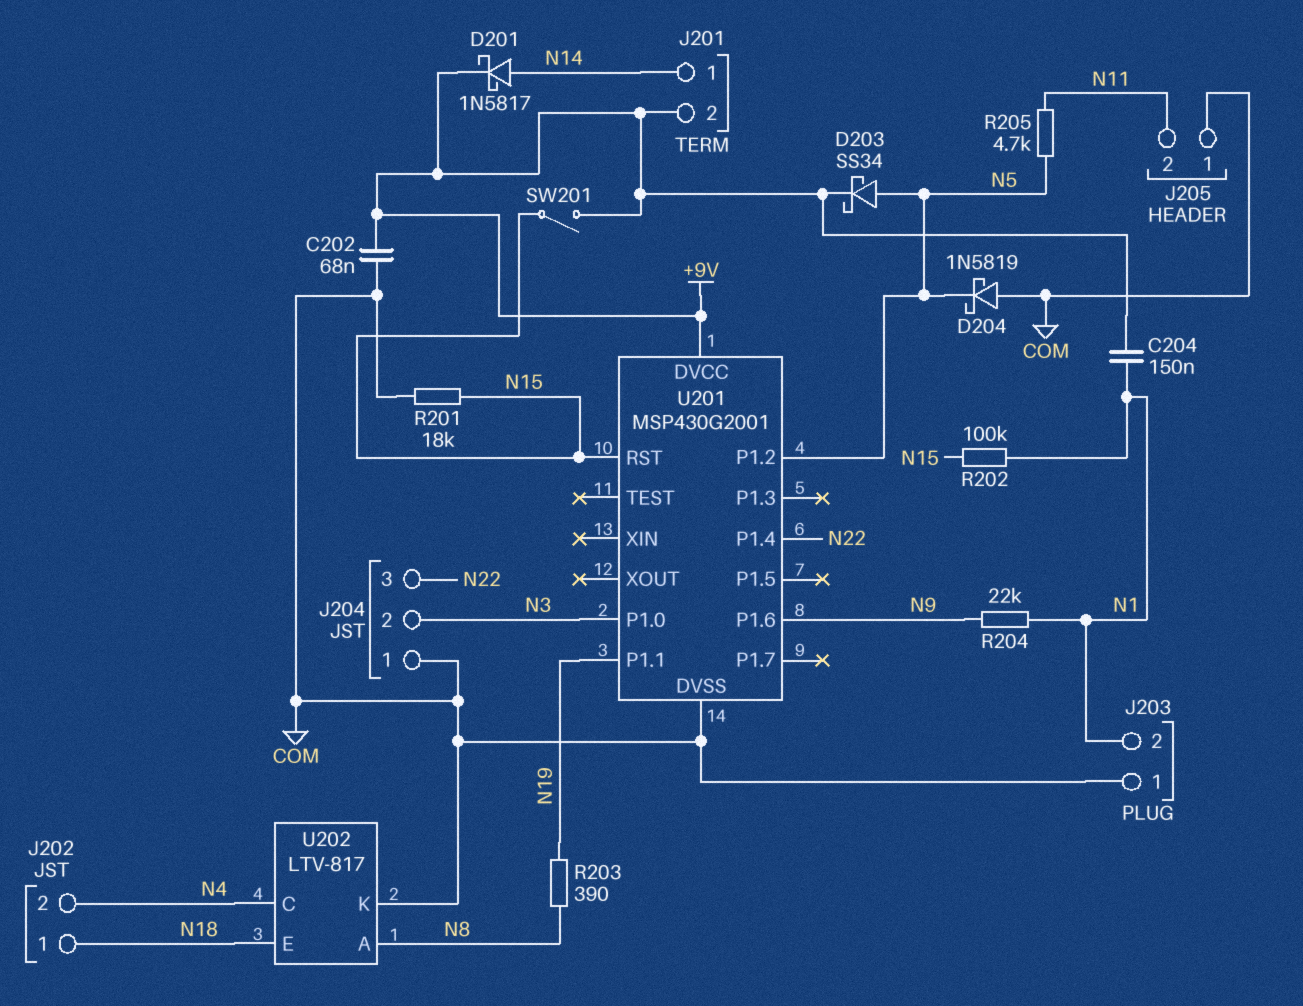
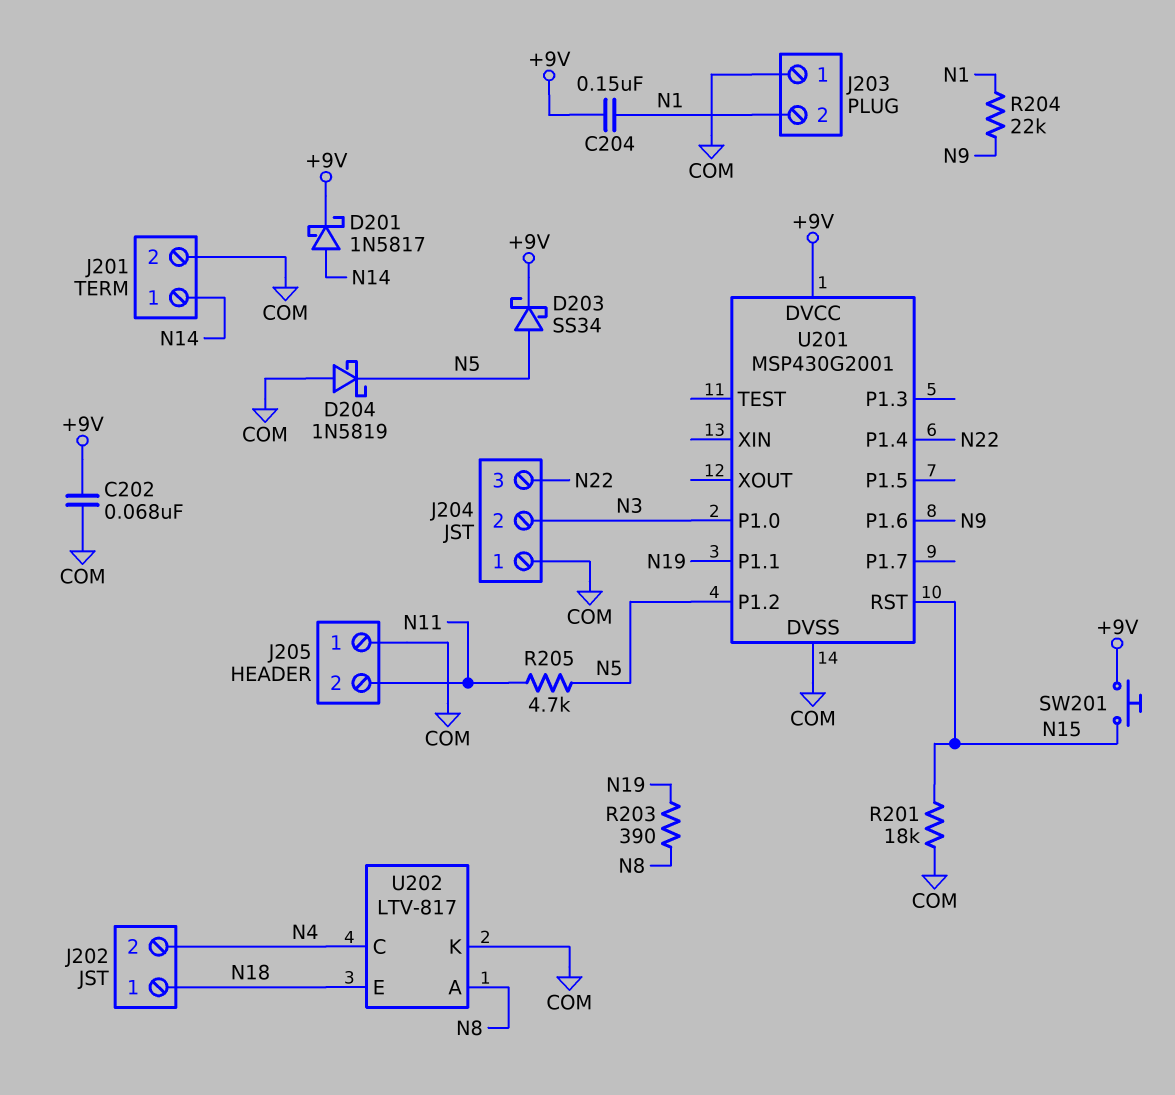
J201 pin 2: +9V -> COM
R202: 100k (N1, N15) -> none
SW201: switch (+9V, N15) -> button (+9V, N15)

